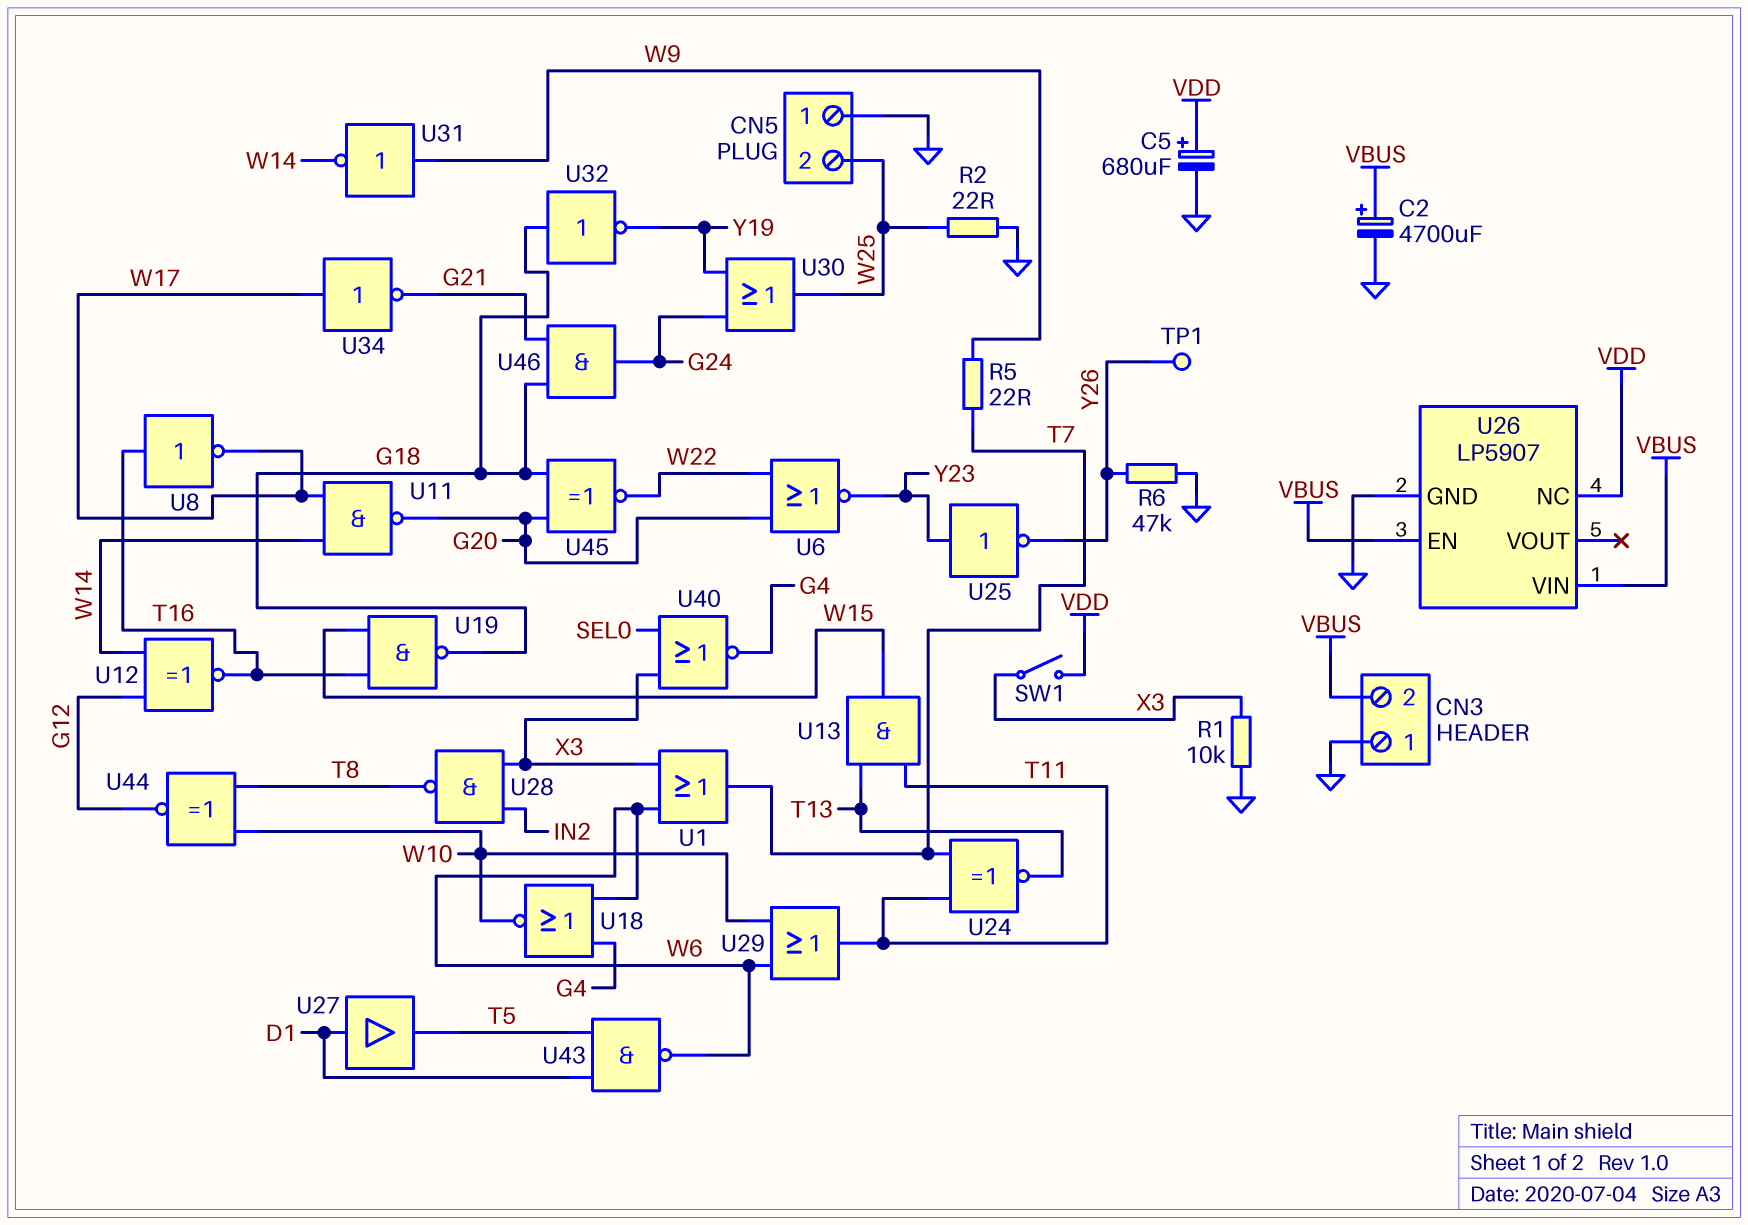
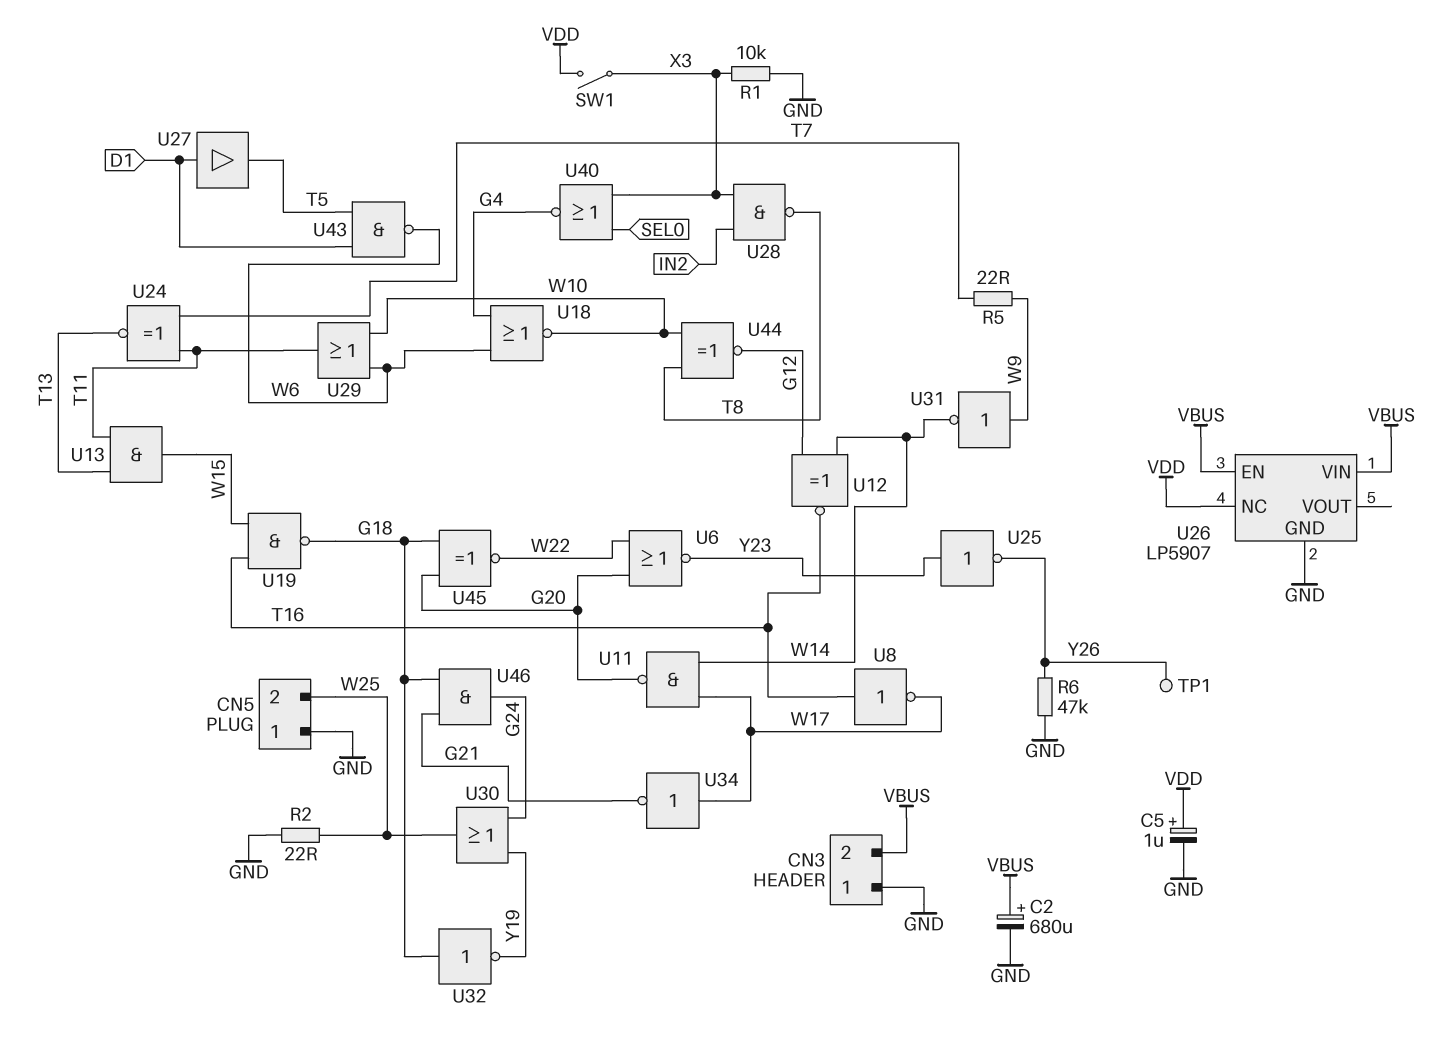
C2: 4700uF (plus VBUS, minus GND) -> 680uF (plus VBUS, minus GND)
C5: 680uF (plus VDD, minus GND) -> 1uF (plus VDD, minus GND)
U1: OR (in W6, in X3, out T7) -> none

